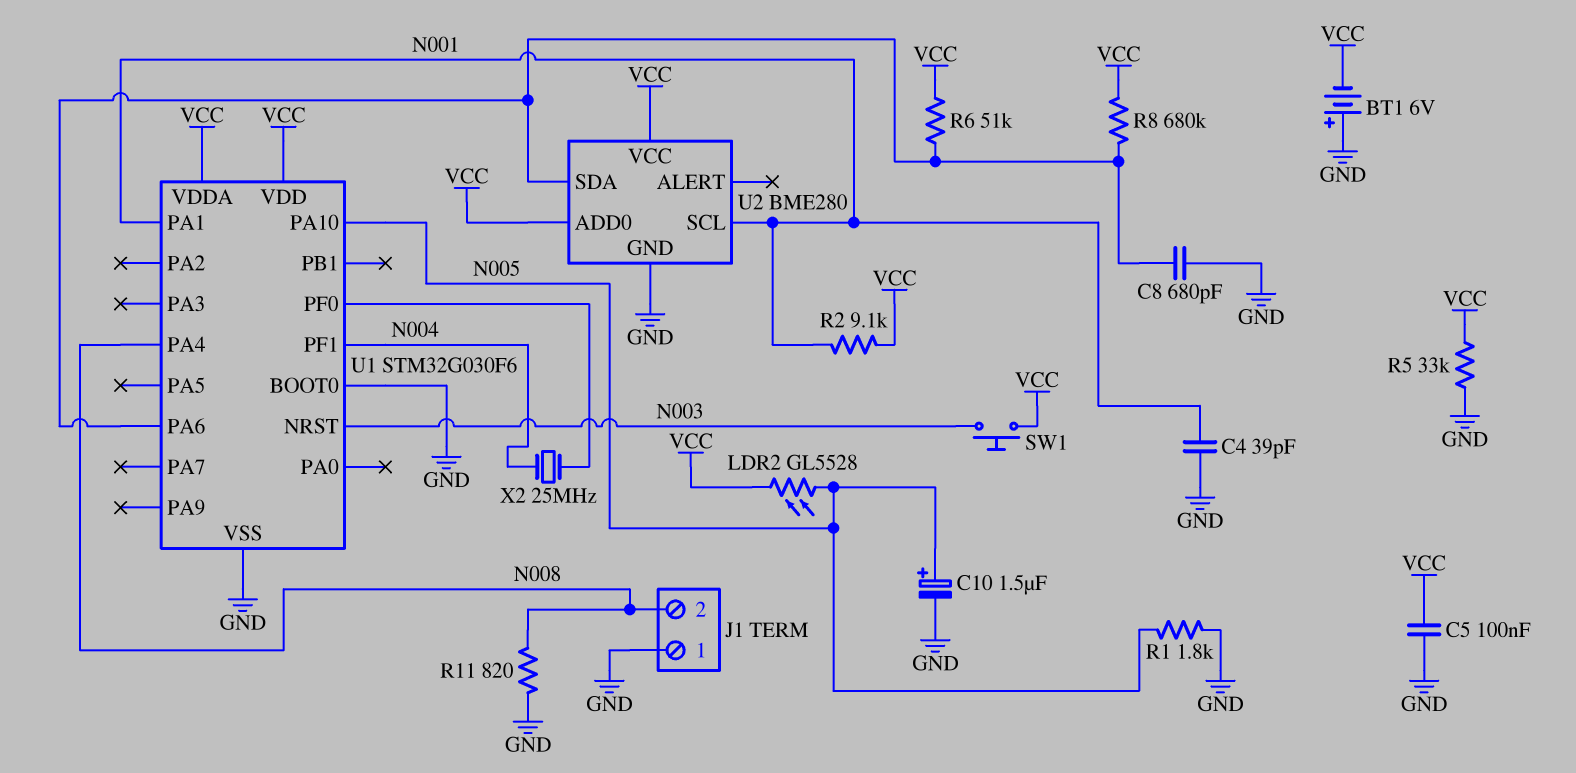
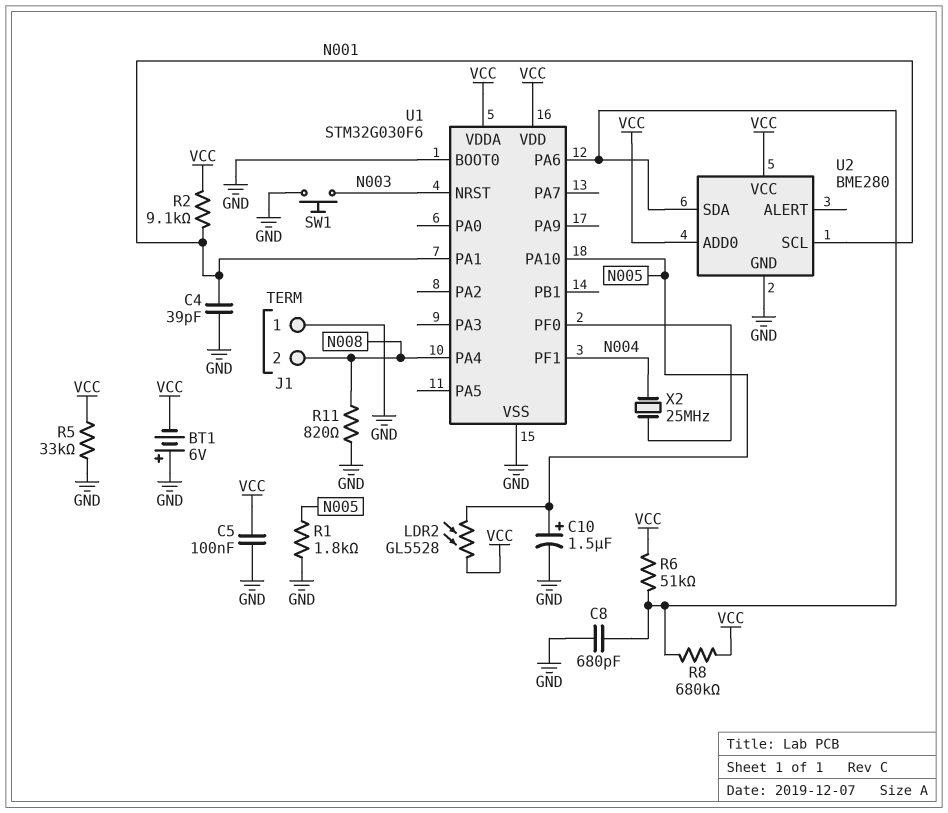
SW1: button (N003, VCC) -> button (GND, N003)

